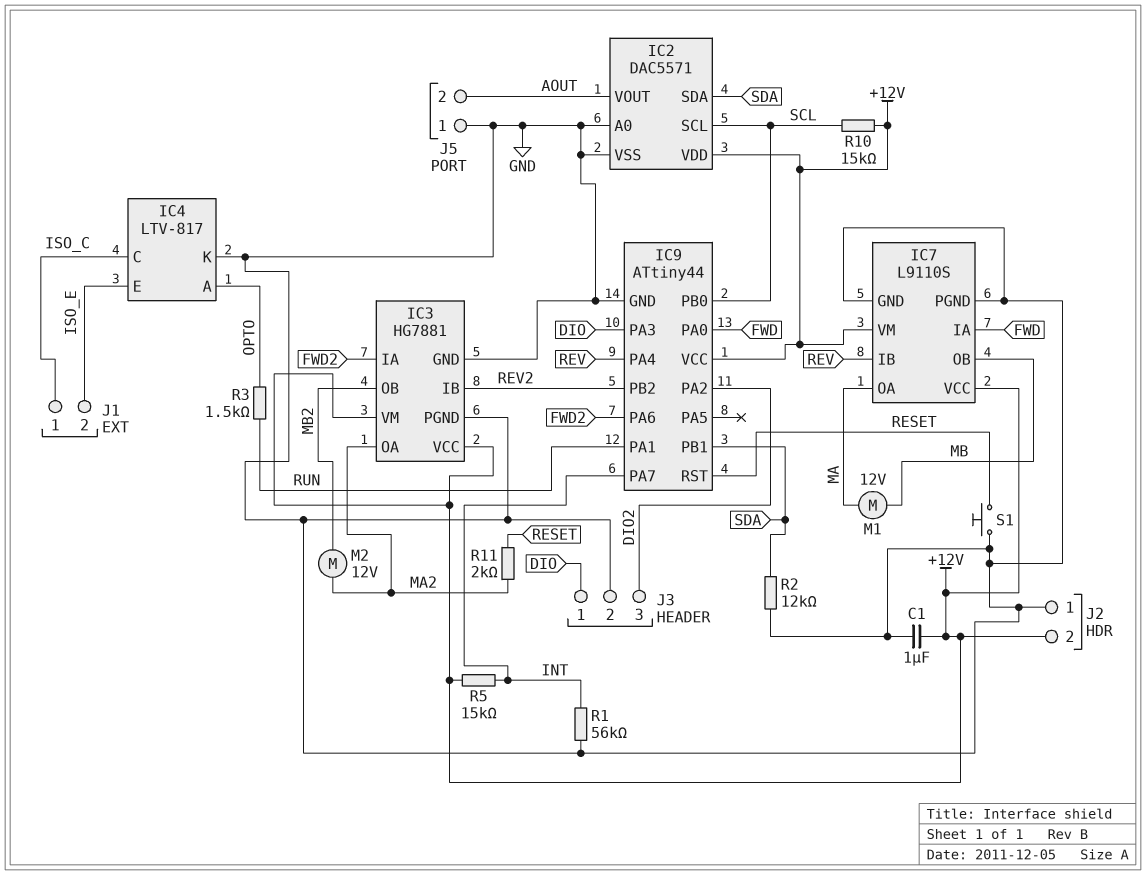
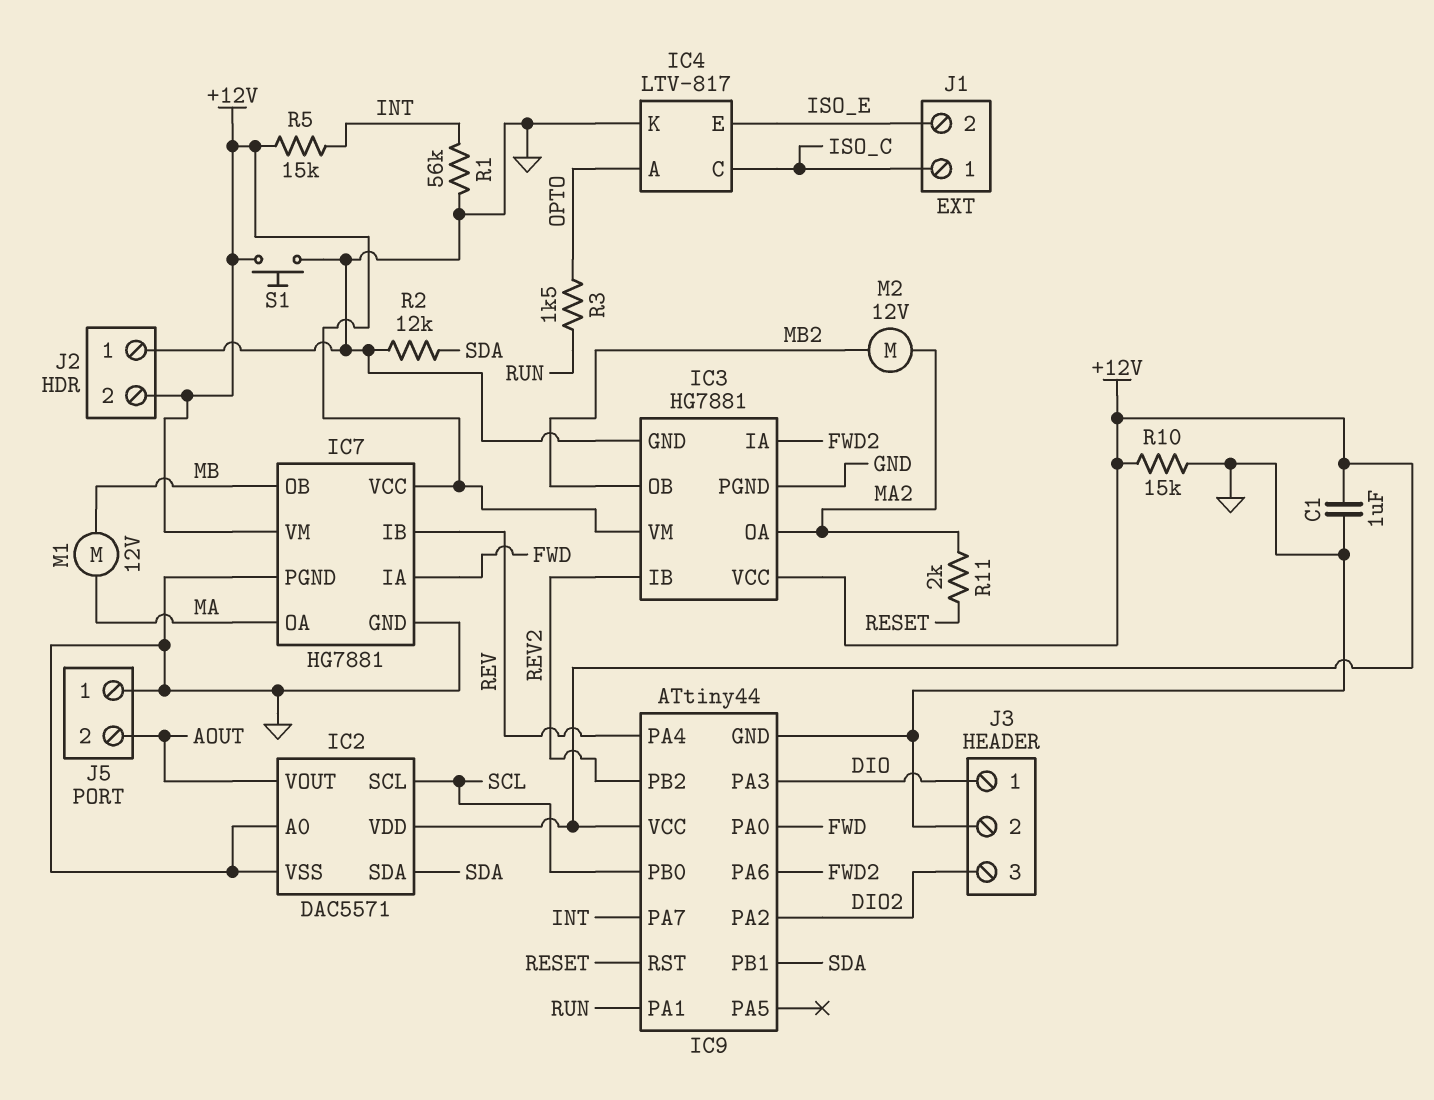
IC7: L9110S -> HG7881
R10: 15k (+12V, SCL) -> 15k (+12V, GND)
S1: button (GND, RESET) -> button (+12V, GND)

